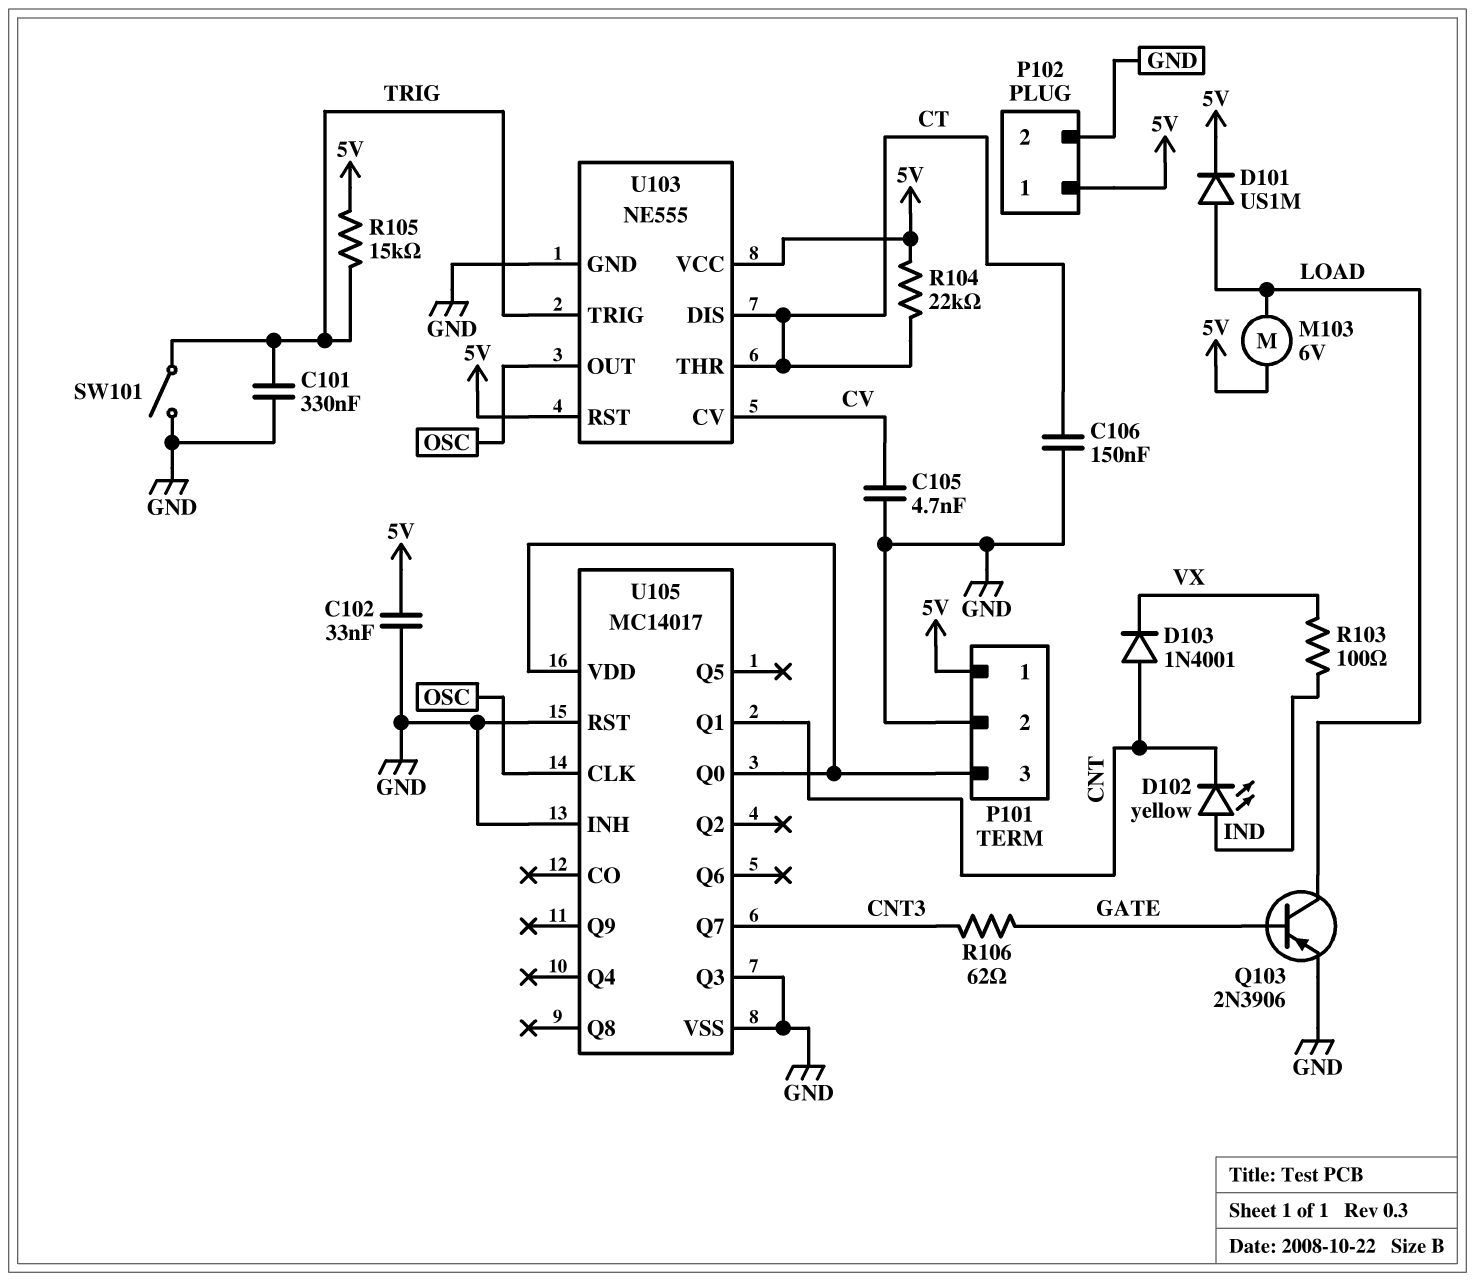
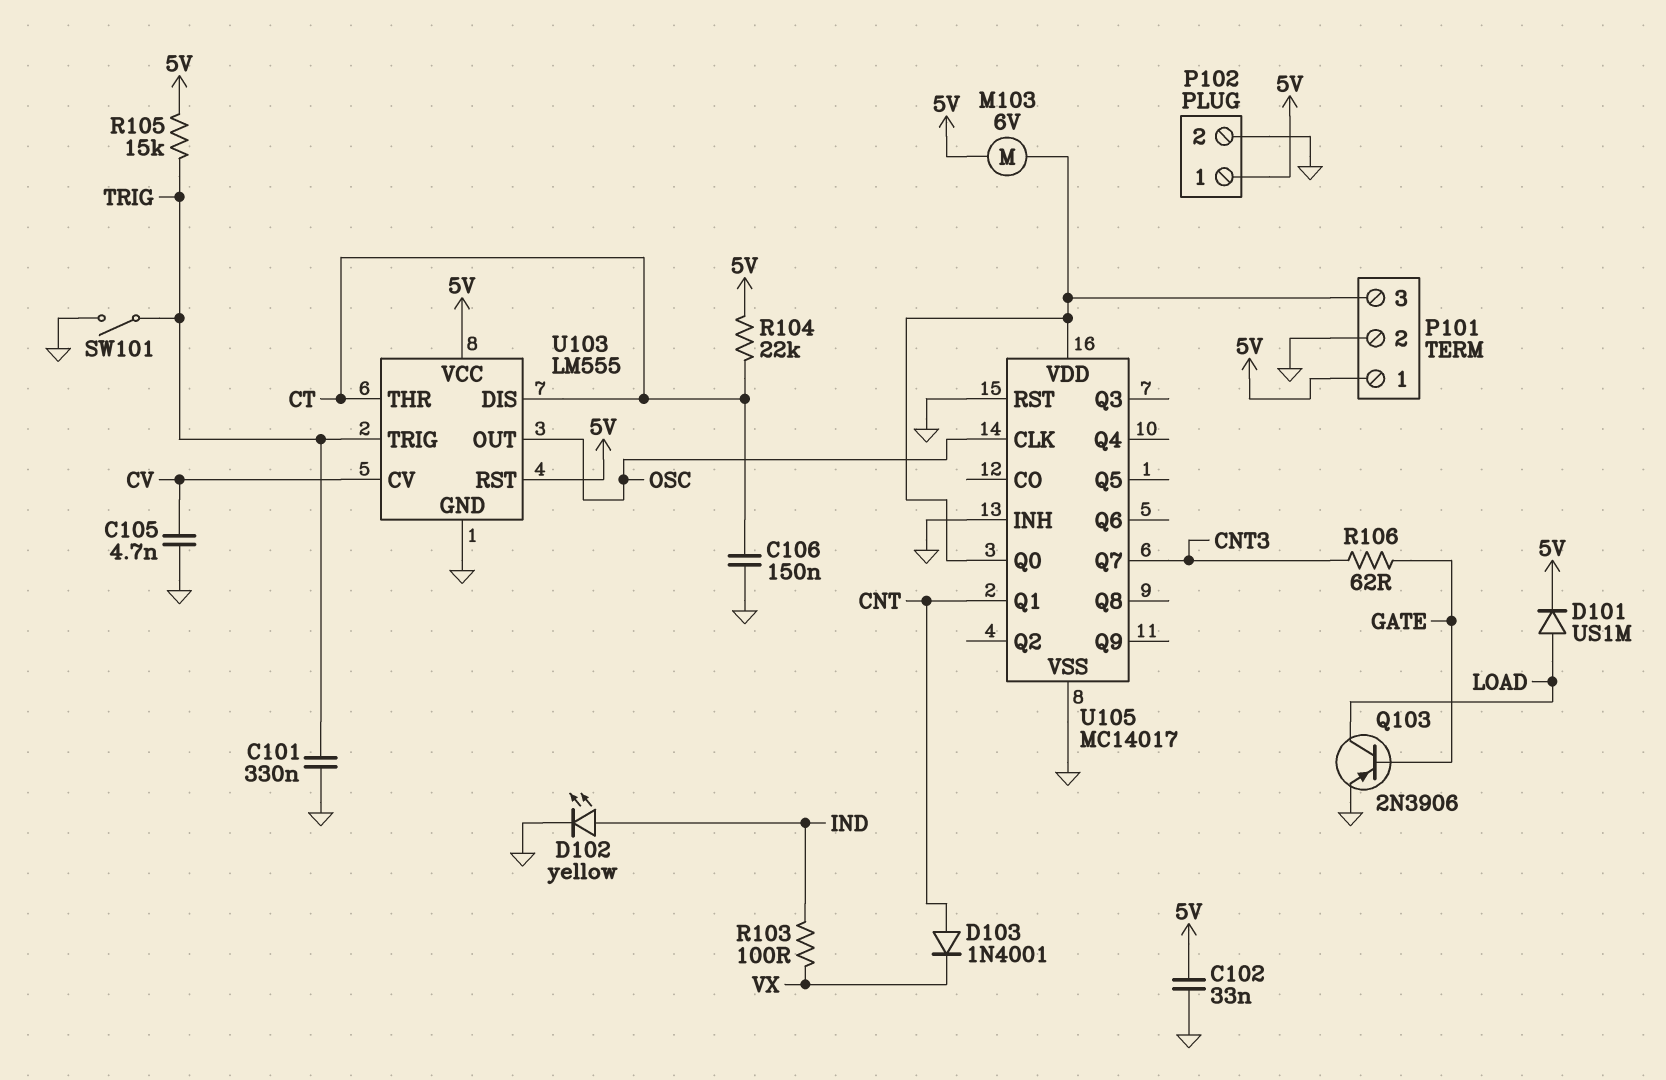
D102: LED yellow (A IND, K CNT) -> LED yellow (A IND, K GND)
M103: motor 6V (5V, LOAD) -> motor 6V (5V, P101/3)
U103: NE555 -> LM555
U105 pin Q3: GND -> none

